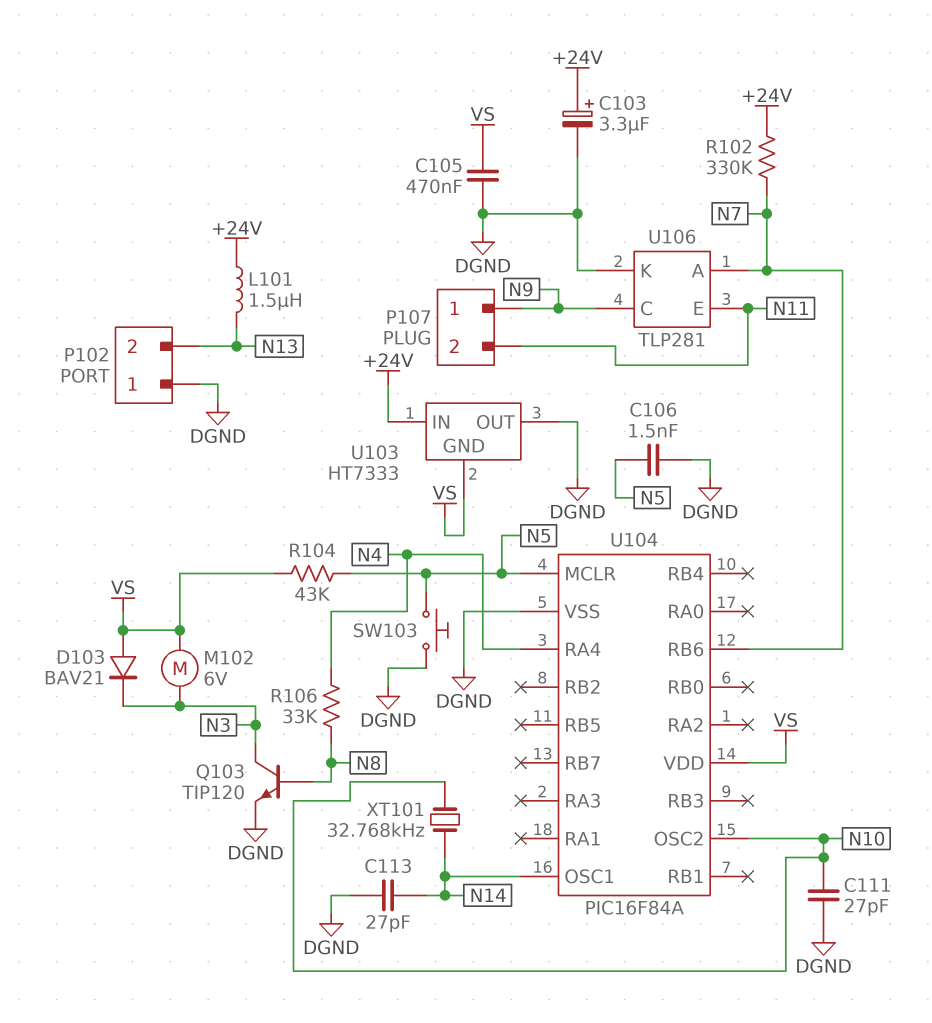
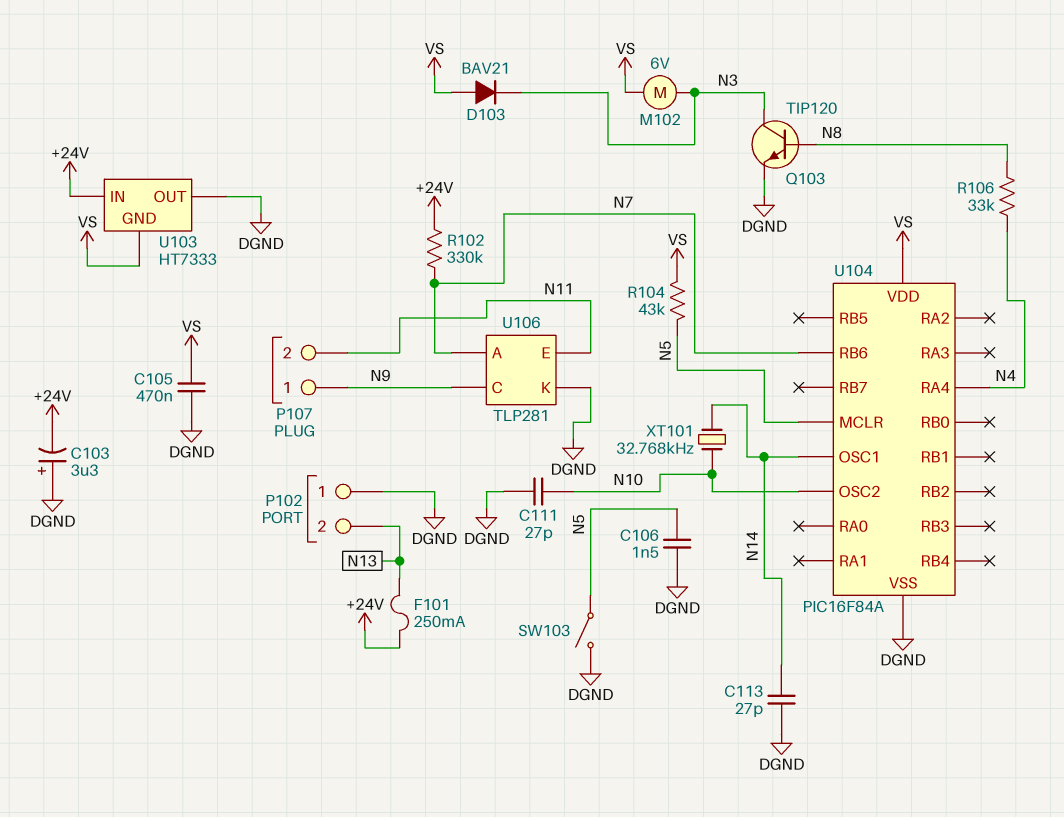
C103: 3.3uF (plus +24V, minus DGND) -> 3.3uF (plus DGND, minus +24V)
F101: none -> 250mA (+24V, N13)
L101: 1.5uH (+24V, N13) -> none
SW103: button (DGND, N5) -> switch (DGND, N5)

